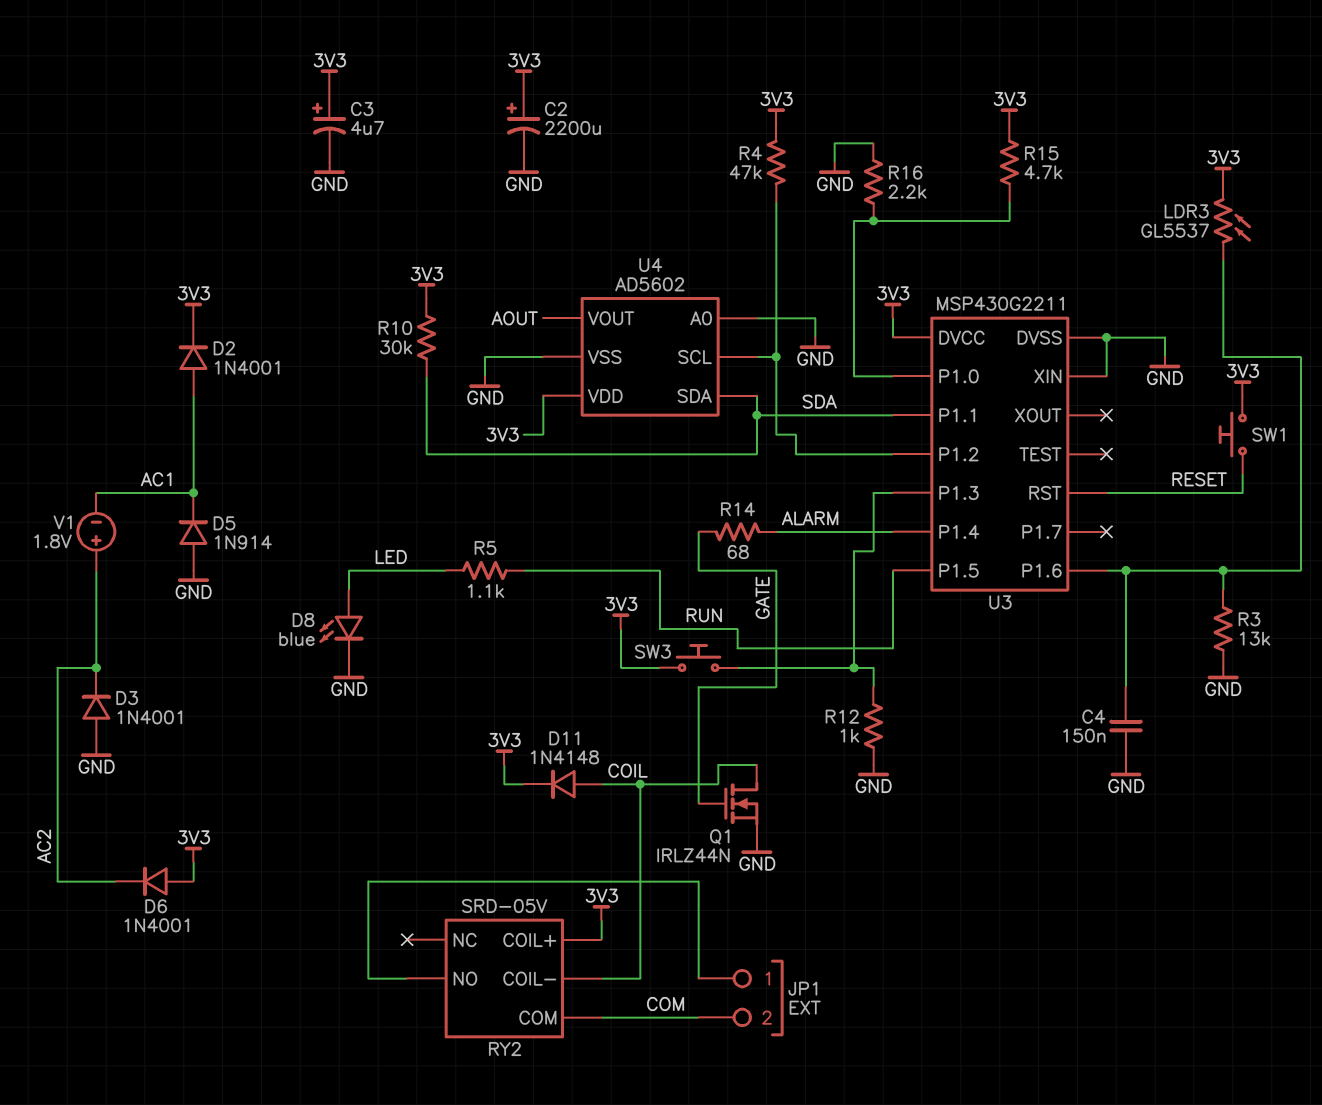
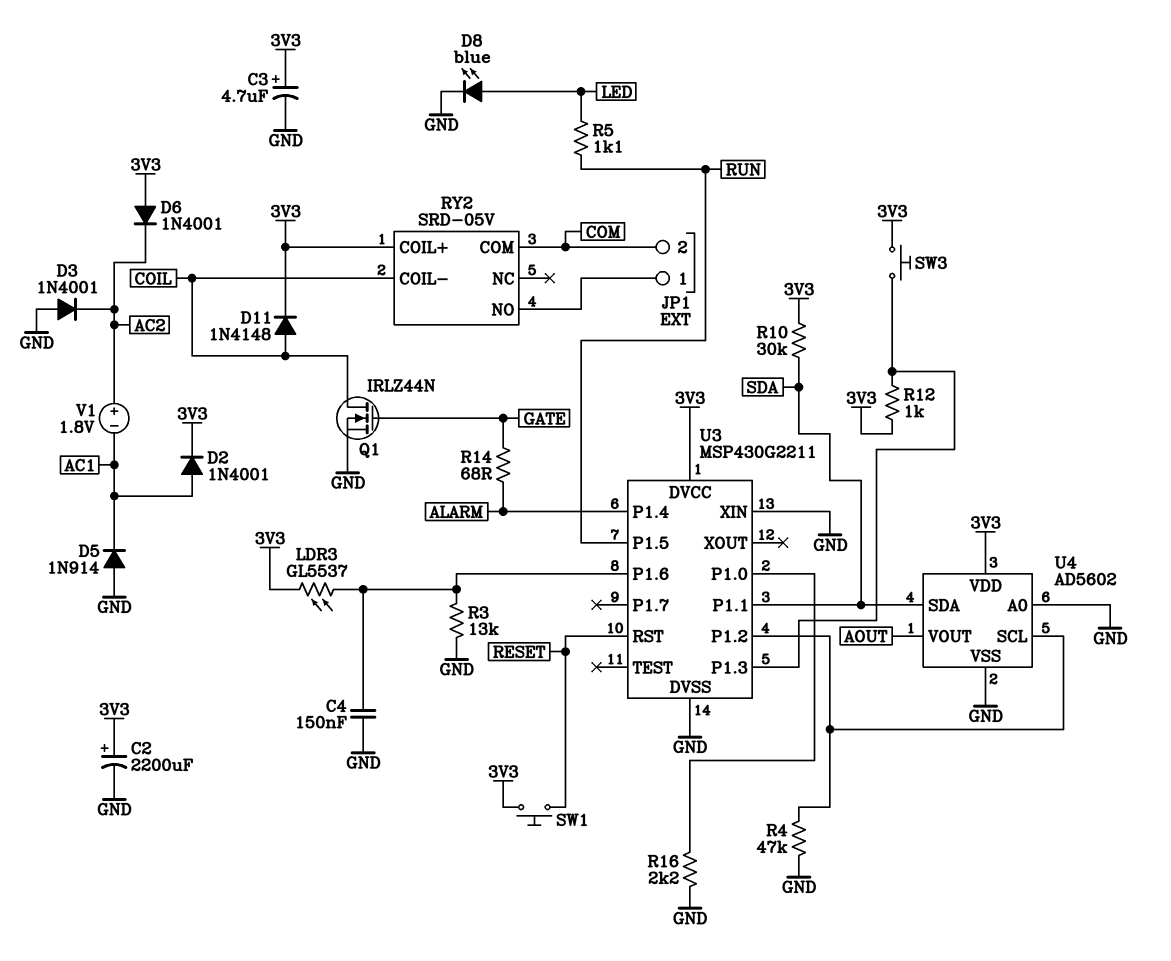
R4: 47k (3V3, U3/P1.2) -> 47k (GND, U3/P1.2)
R12: 1k (GND, U3/P1.3) -> 1k (3V3, U3/P1.3)
R15: 4.7k (3V3, U3/P1.0) -> none

